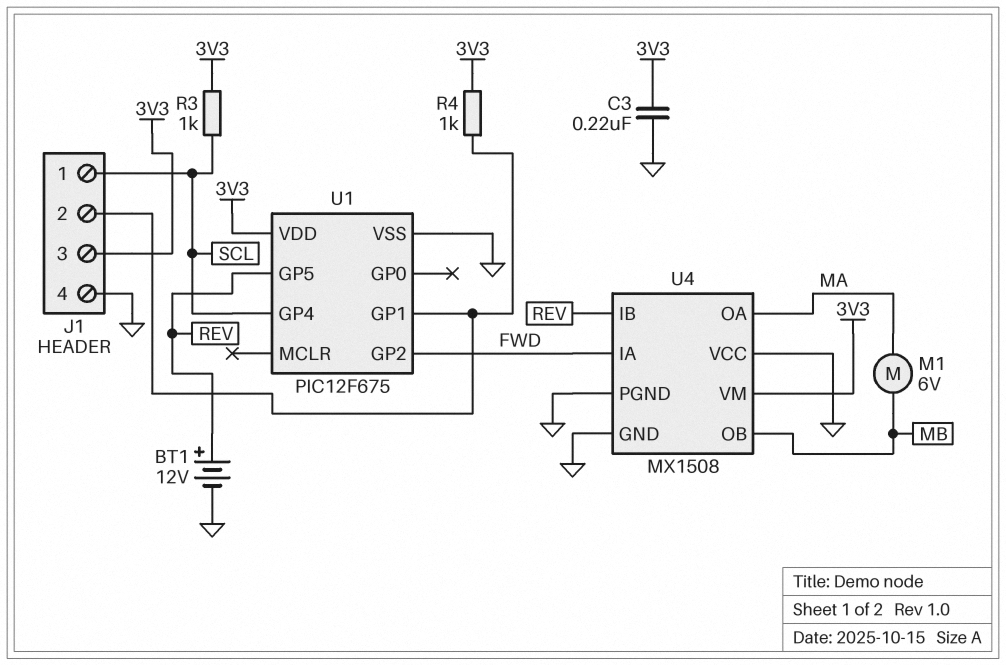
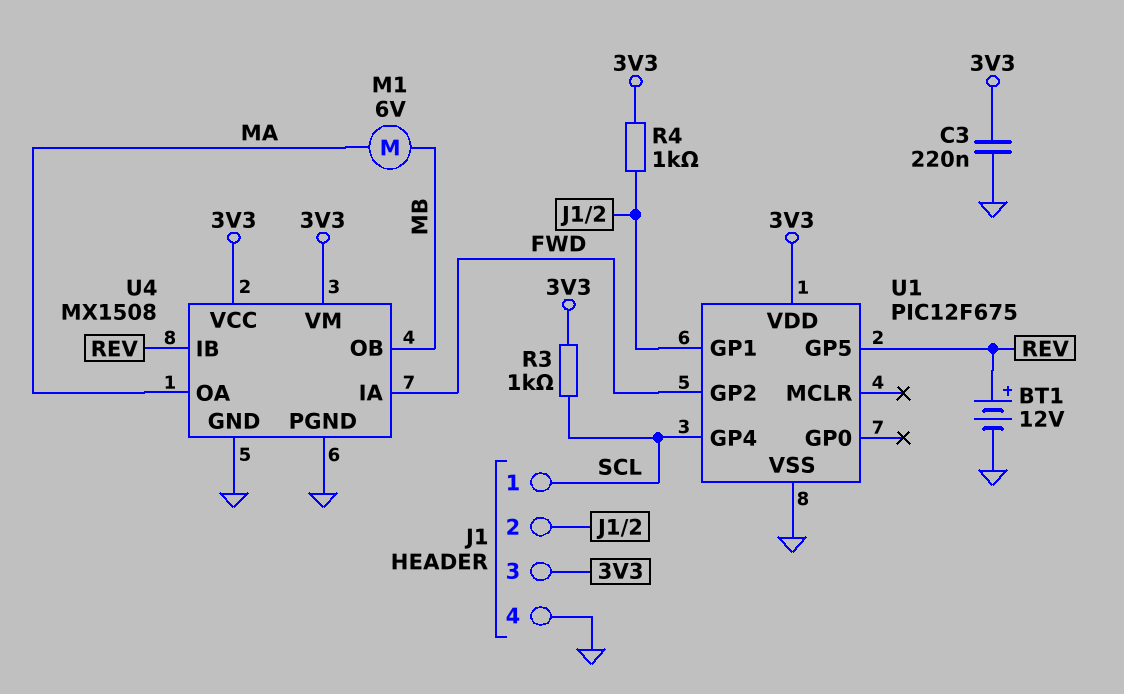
U4 pin VCC: GND -> 3V3

